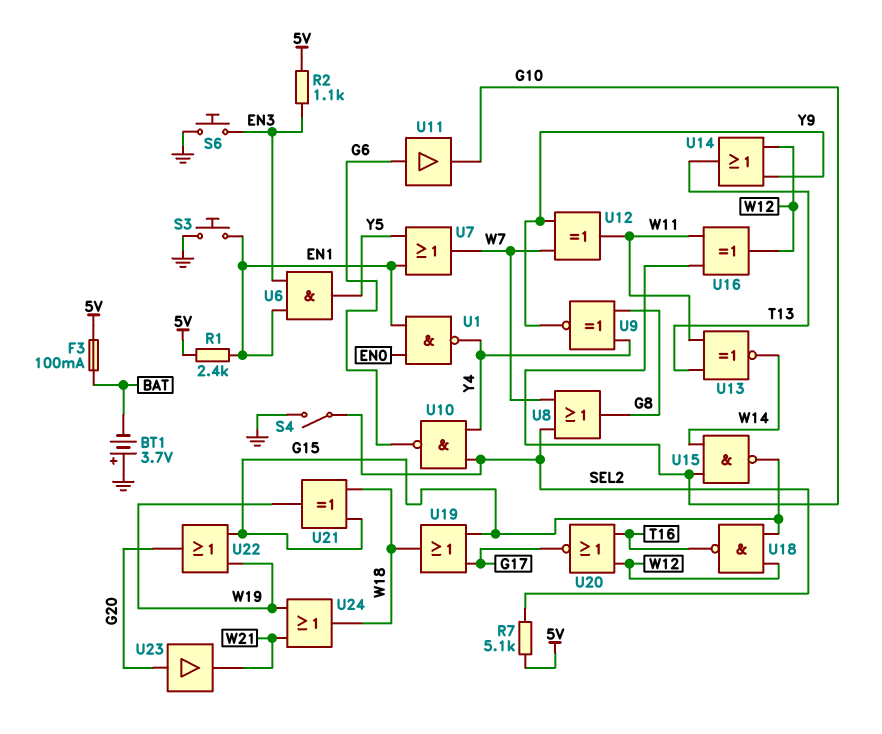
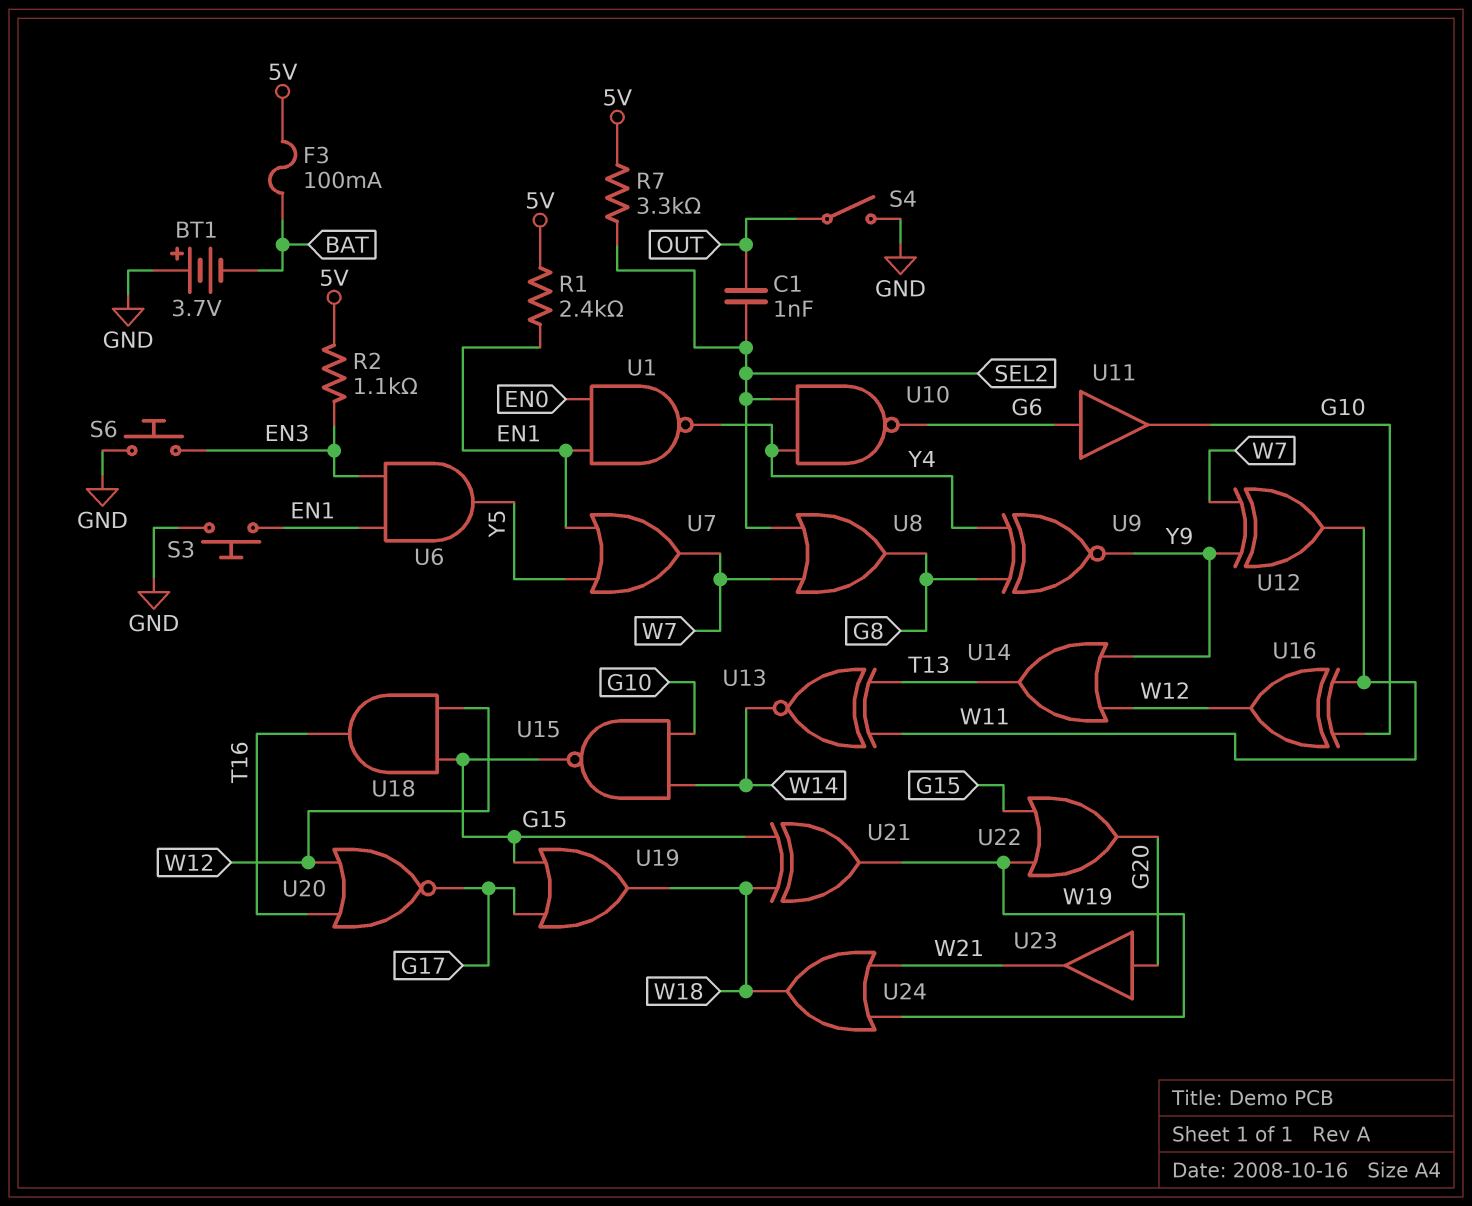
C1: none -> 1nF (OUT, SEL2)
R7: 5.1k (5V, SEL2) -> 3.3k (5V, SEL2)
S4: switch (GND, SEL2) -> switch (GND, OUT)
U18: NAND (in G15, in W12, out T16) -> AND (in G15, in W12, out T16)

